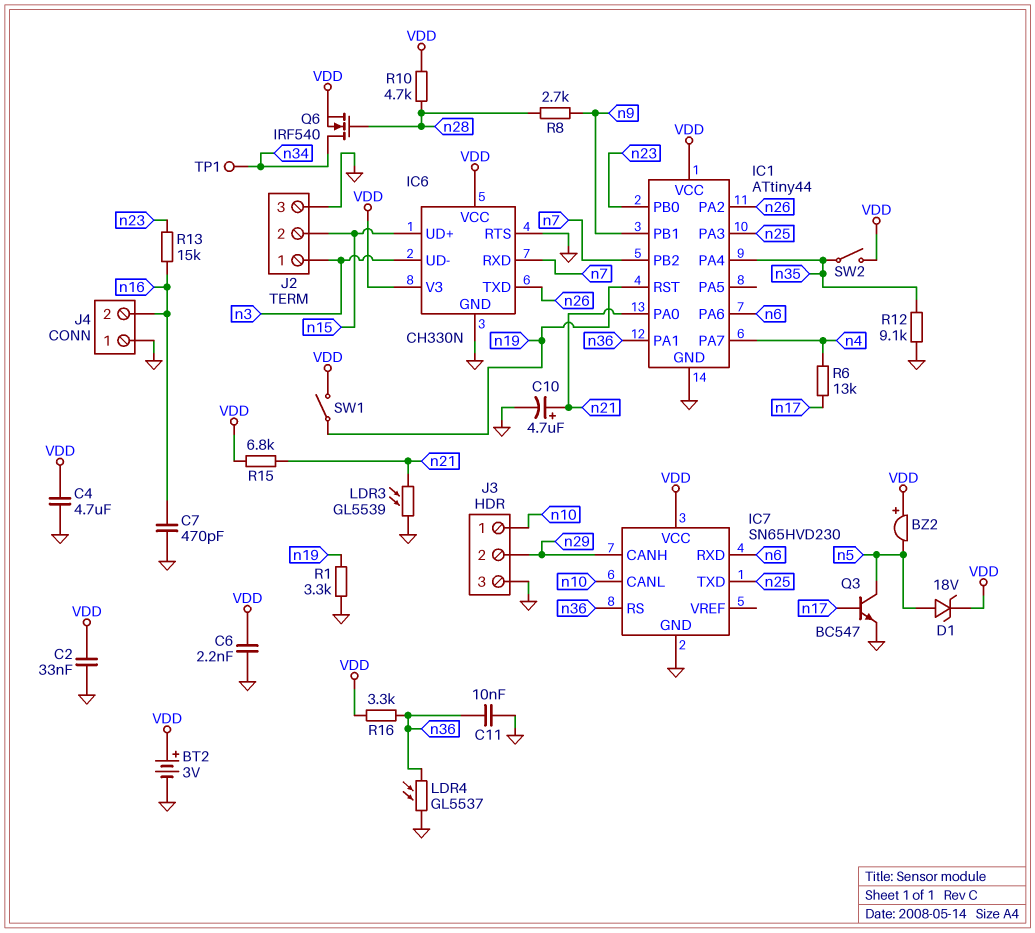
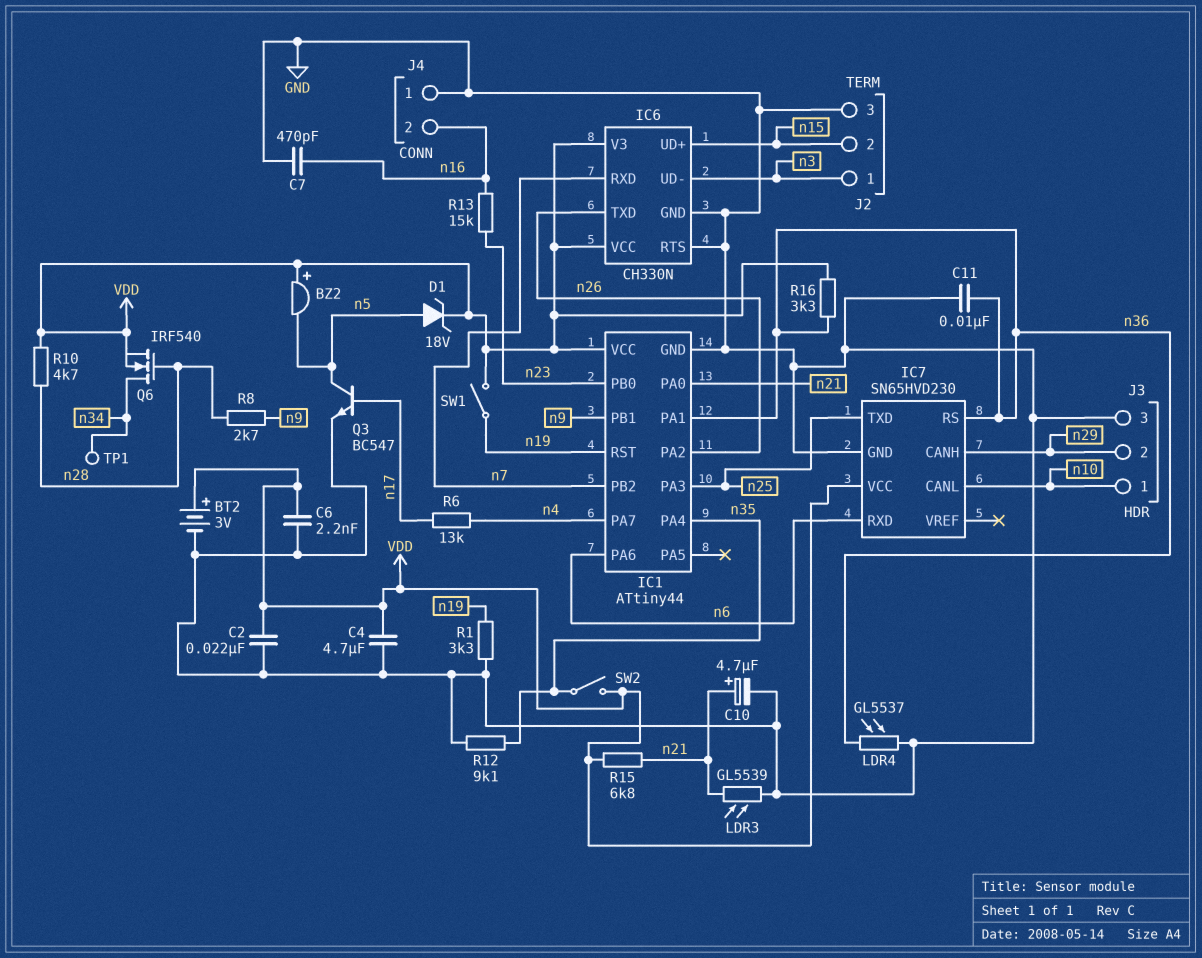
C2: 33nF (GND, VDD) -> 22nF (GND, VDD)

